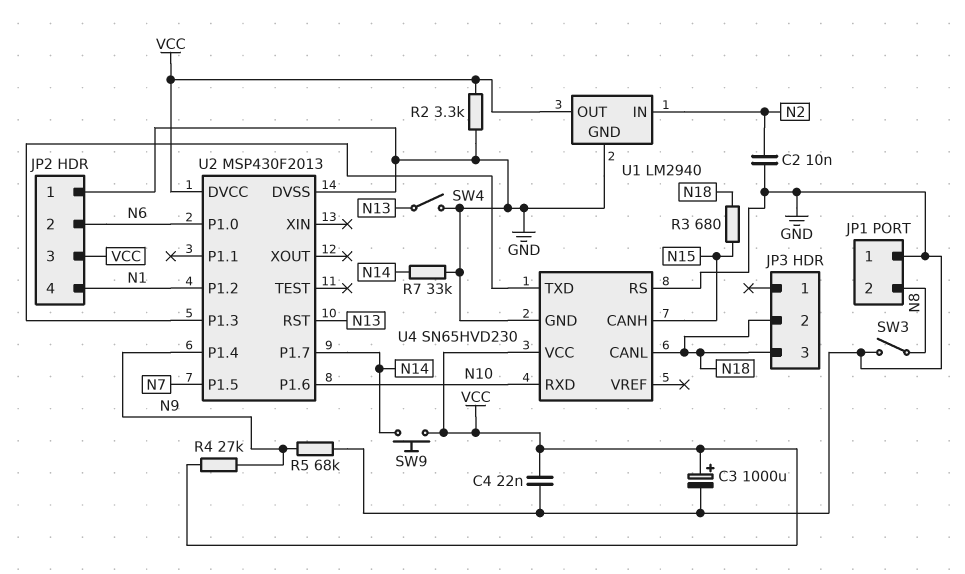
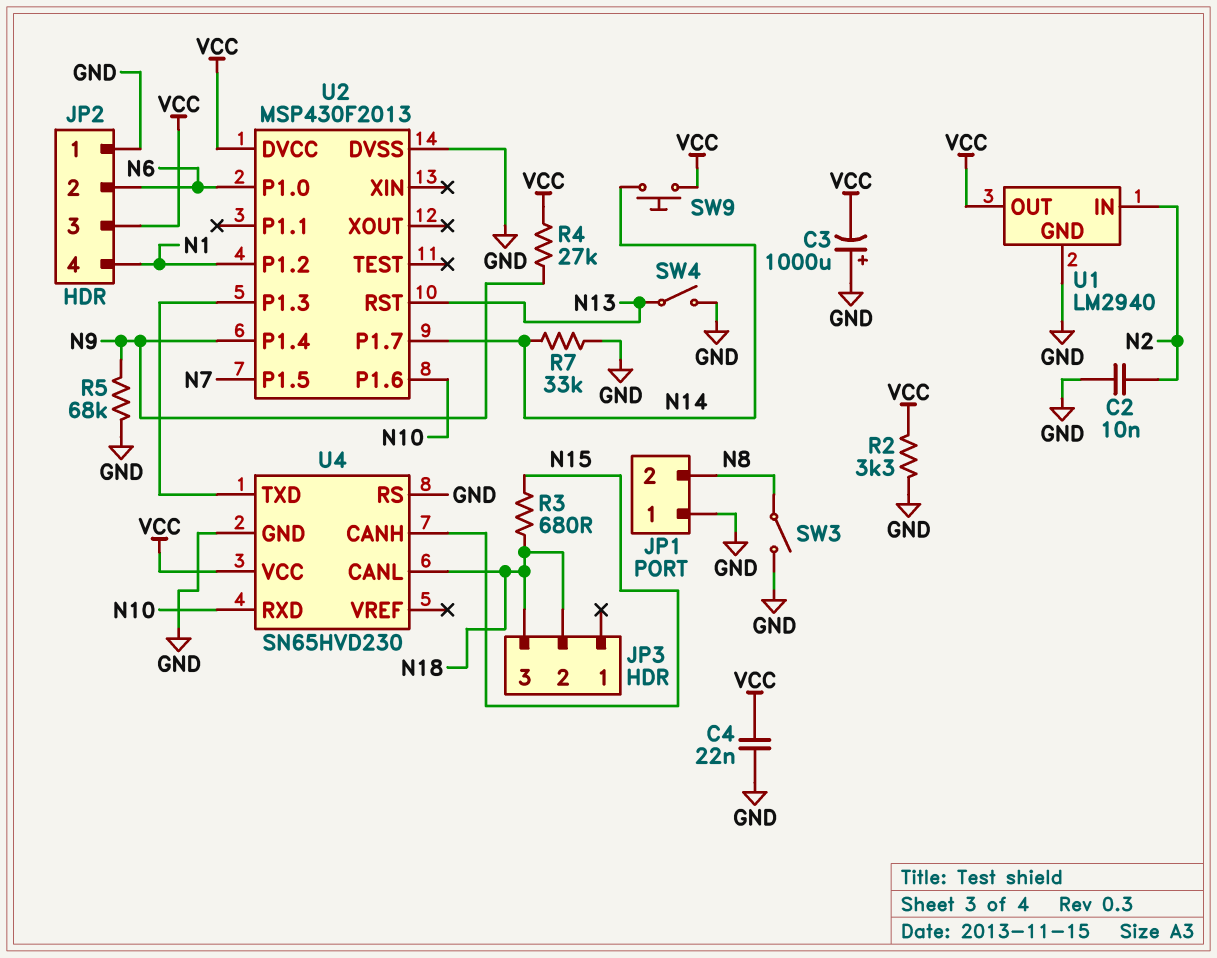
C3: 1000uF (plus VCC, minus GND) -> 1000uF (plus GND, minus VCC)

